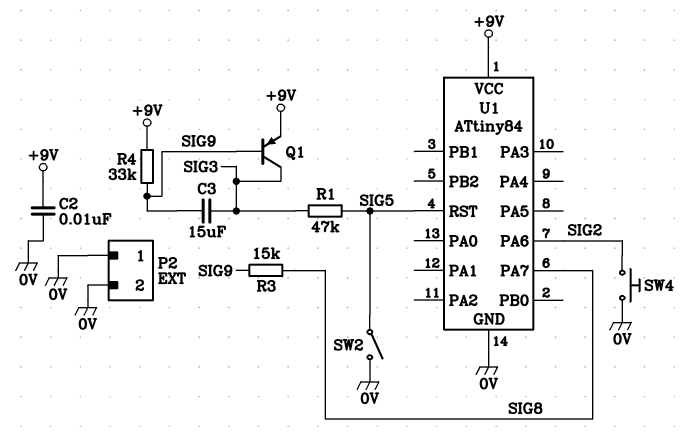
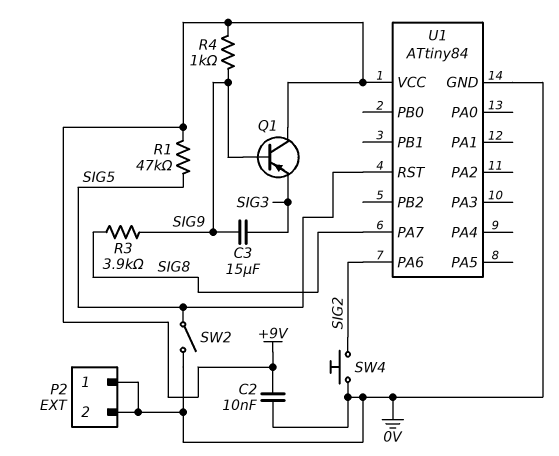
Q1: PNP (B SIG9, C SIG3, E +9V) -> PNP (B SIG9, C +9V, E SIG3)
R1: 47k (SIG3, SIG5) -> 47k (+9V, SIG5)
R3: 15k (SIG8, SIG9) -> 3.9k (SIG8, SIG9)
R4: 33k (+9V, SIG9) -> 1k (+9V, SIG9)

